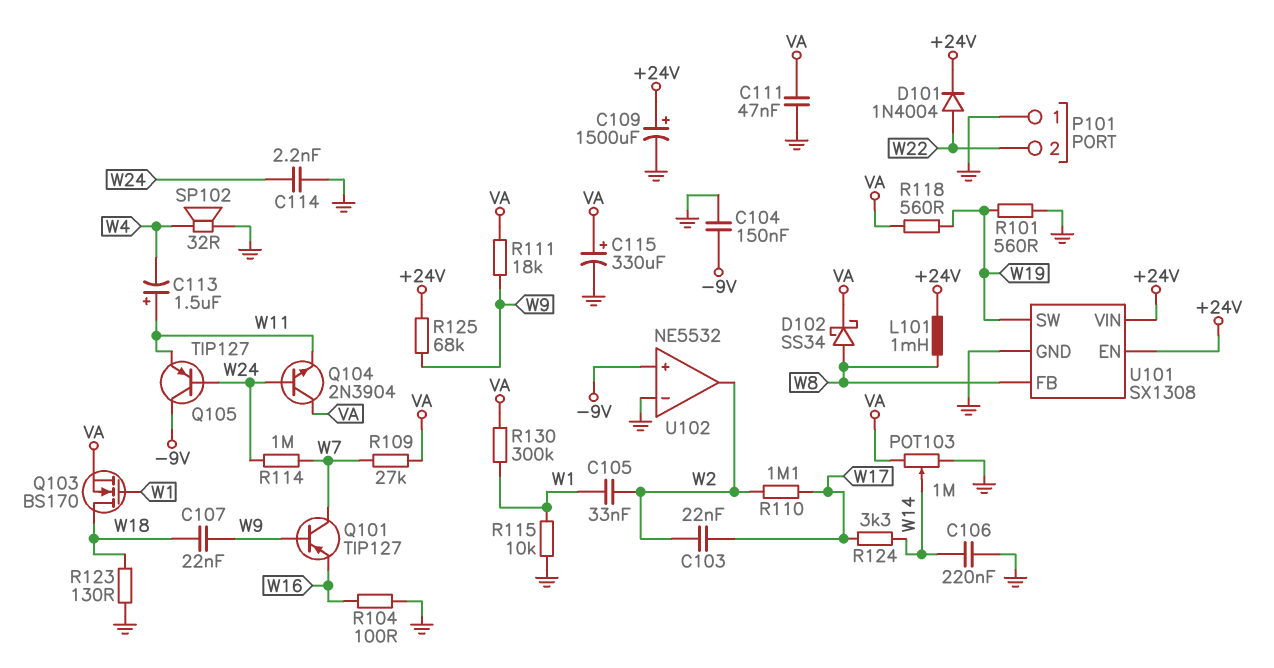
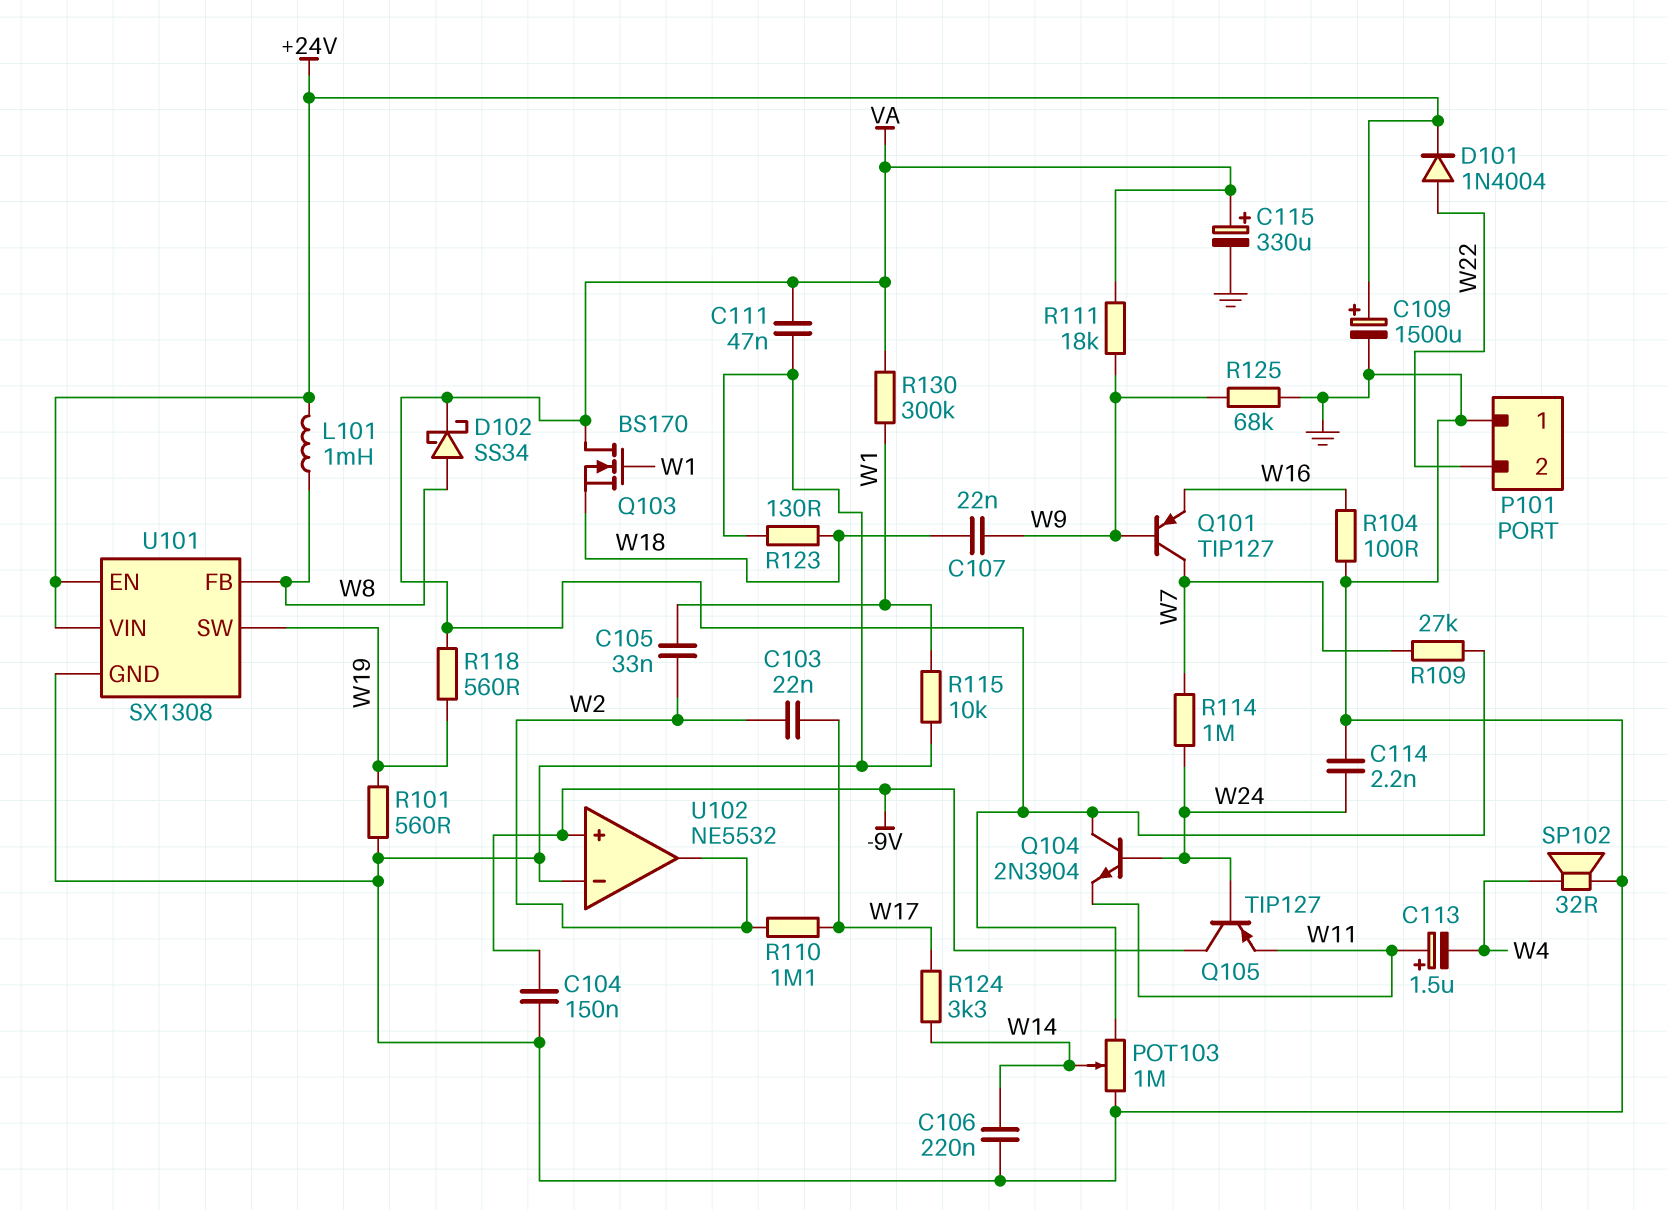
Q103: NMOS BS170 (G W1, D W18, S VA) -> NMOS BS170 (G W1, D VA, S W18)
R125: 68k (+24V, W9) -> 68k (GND, W9)

